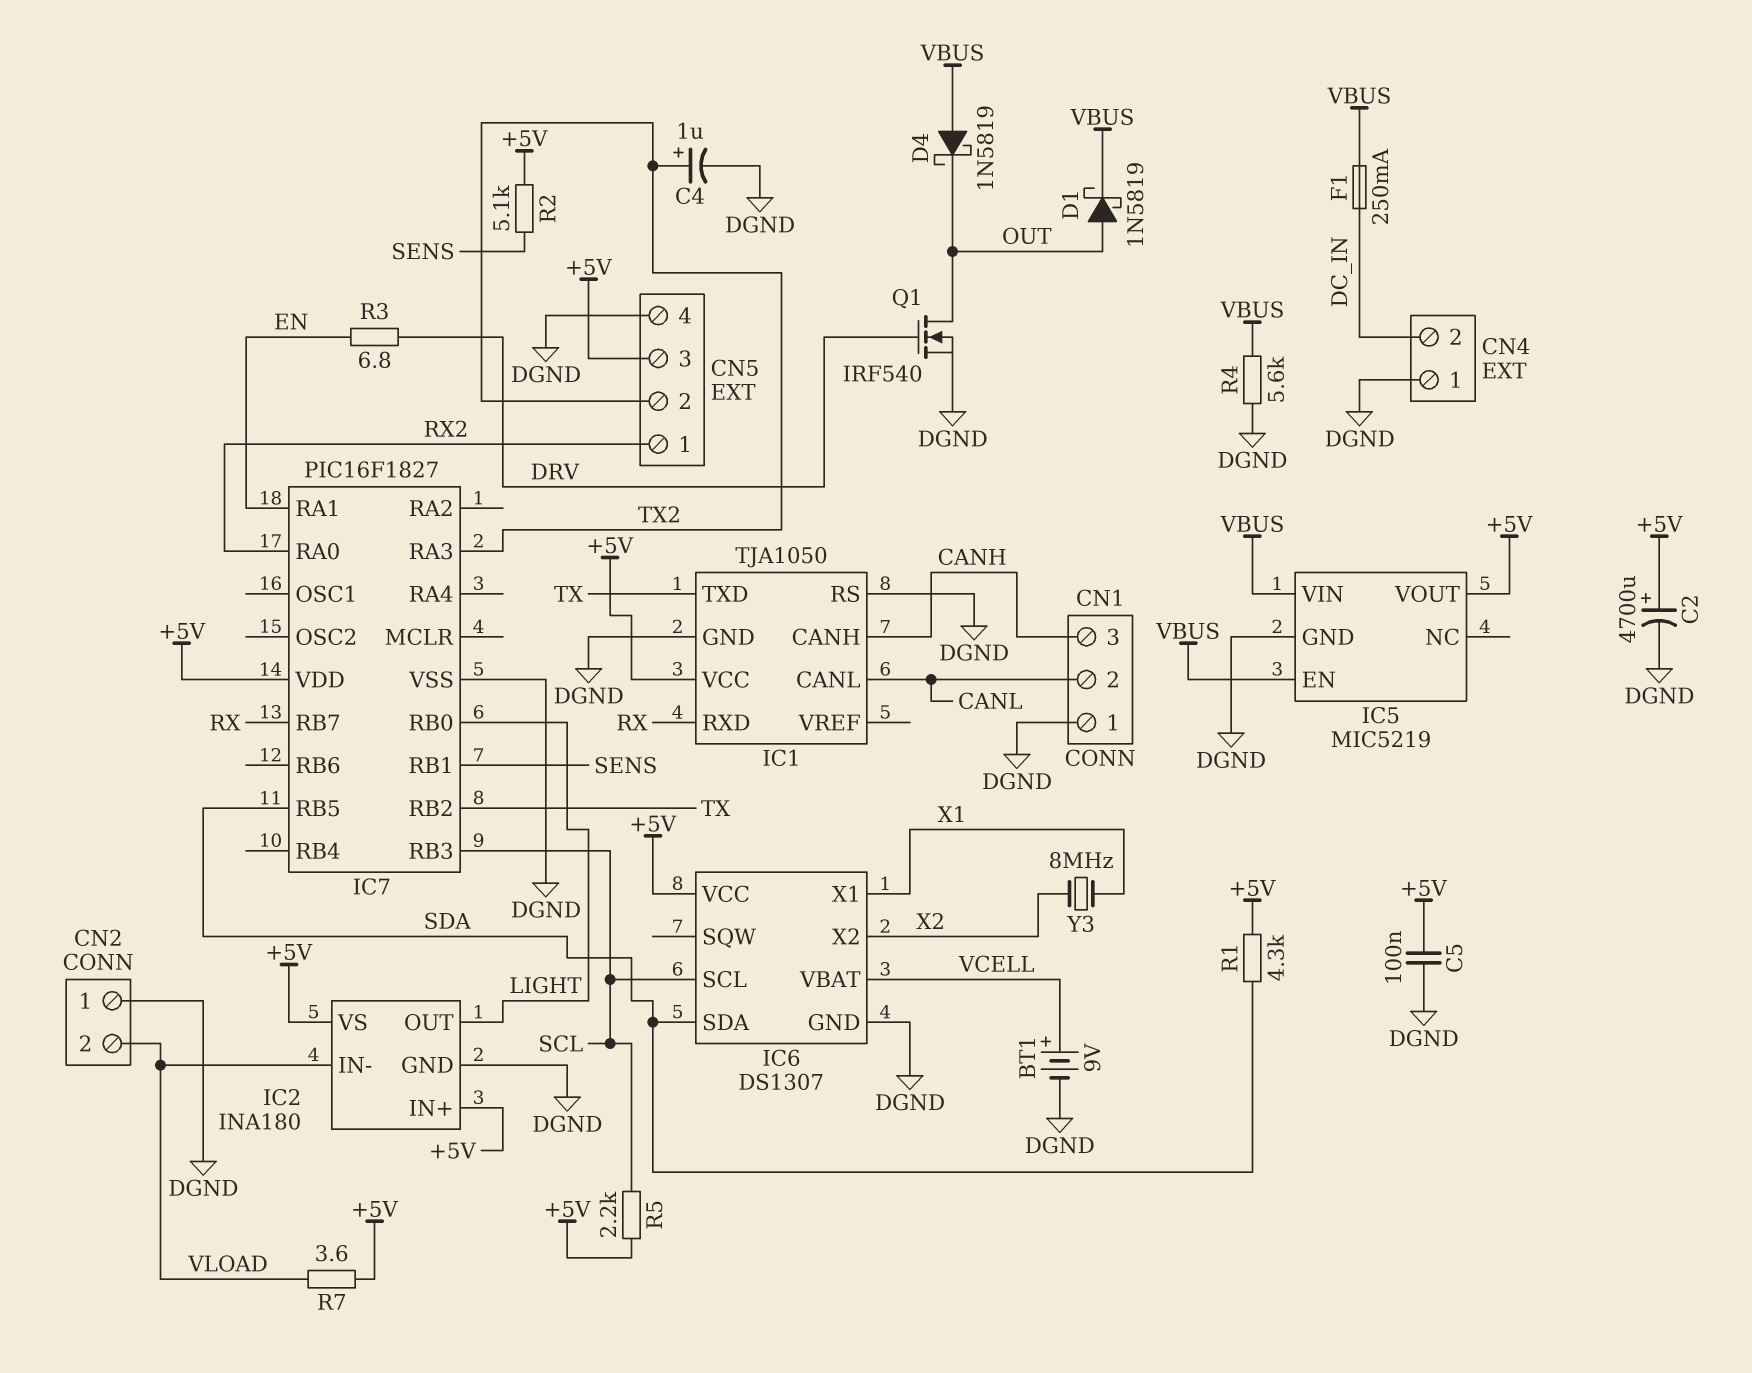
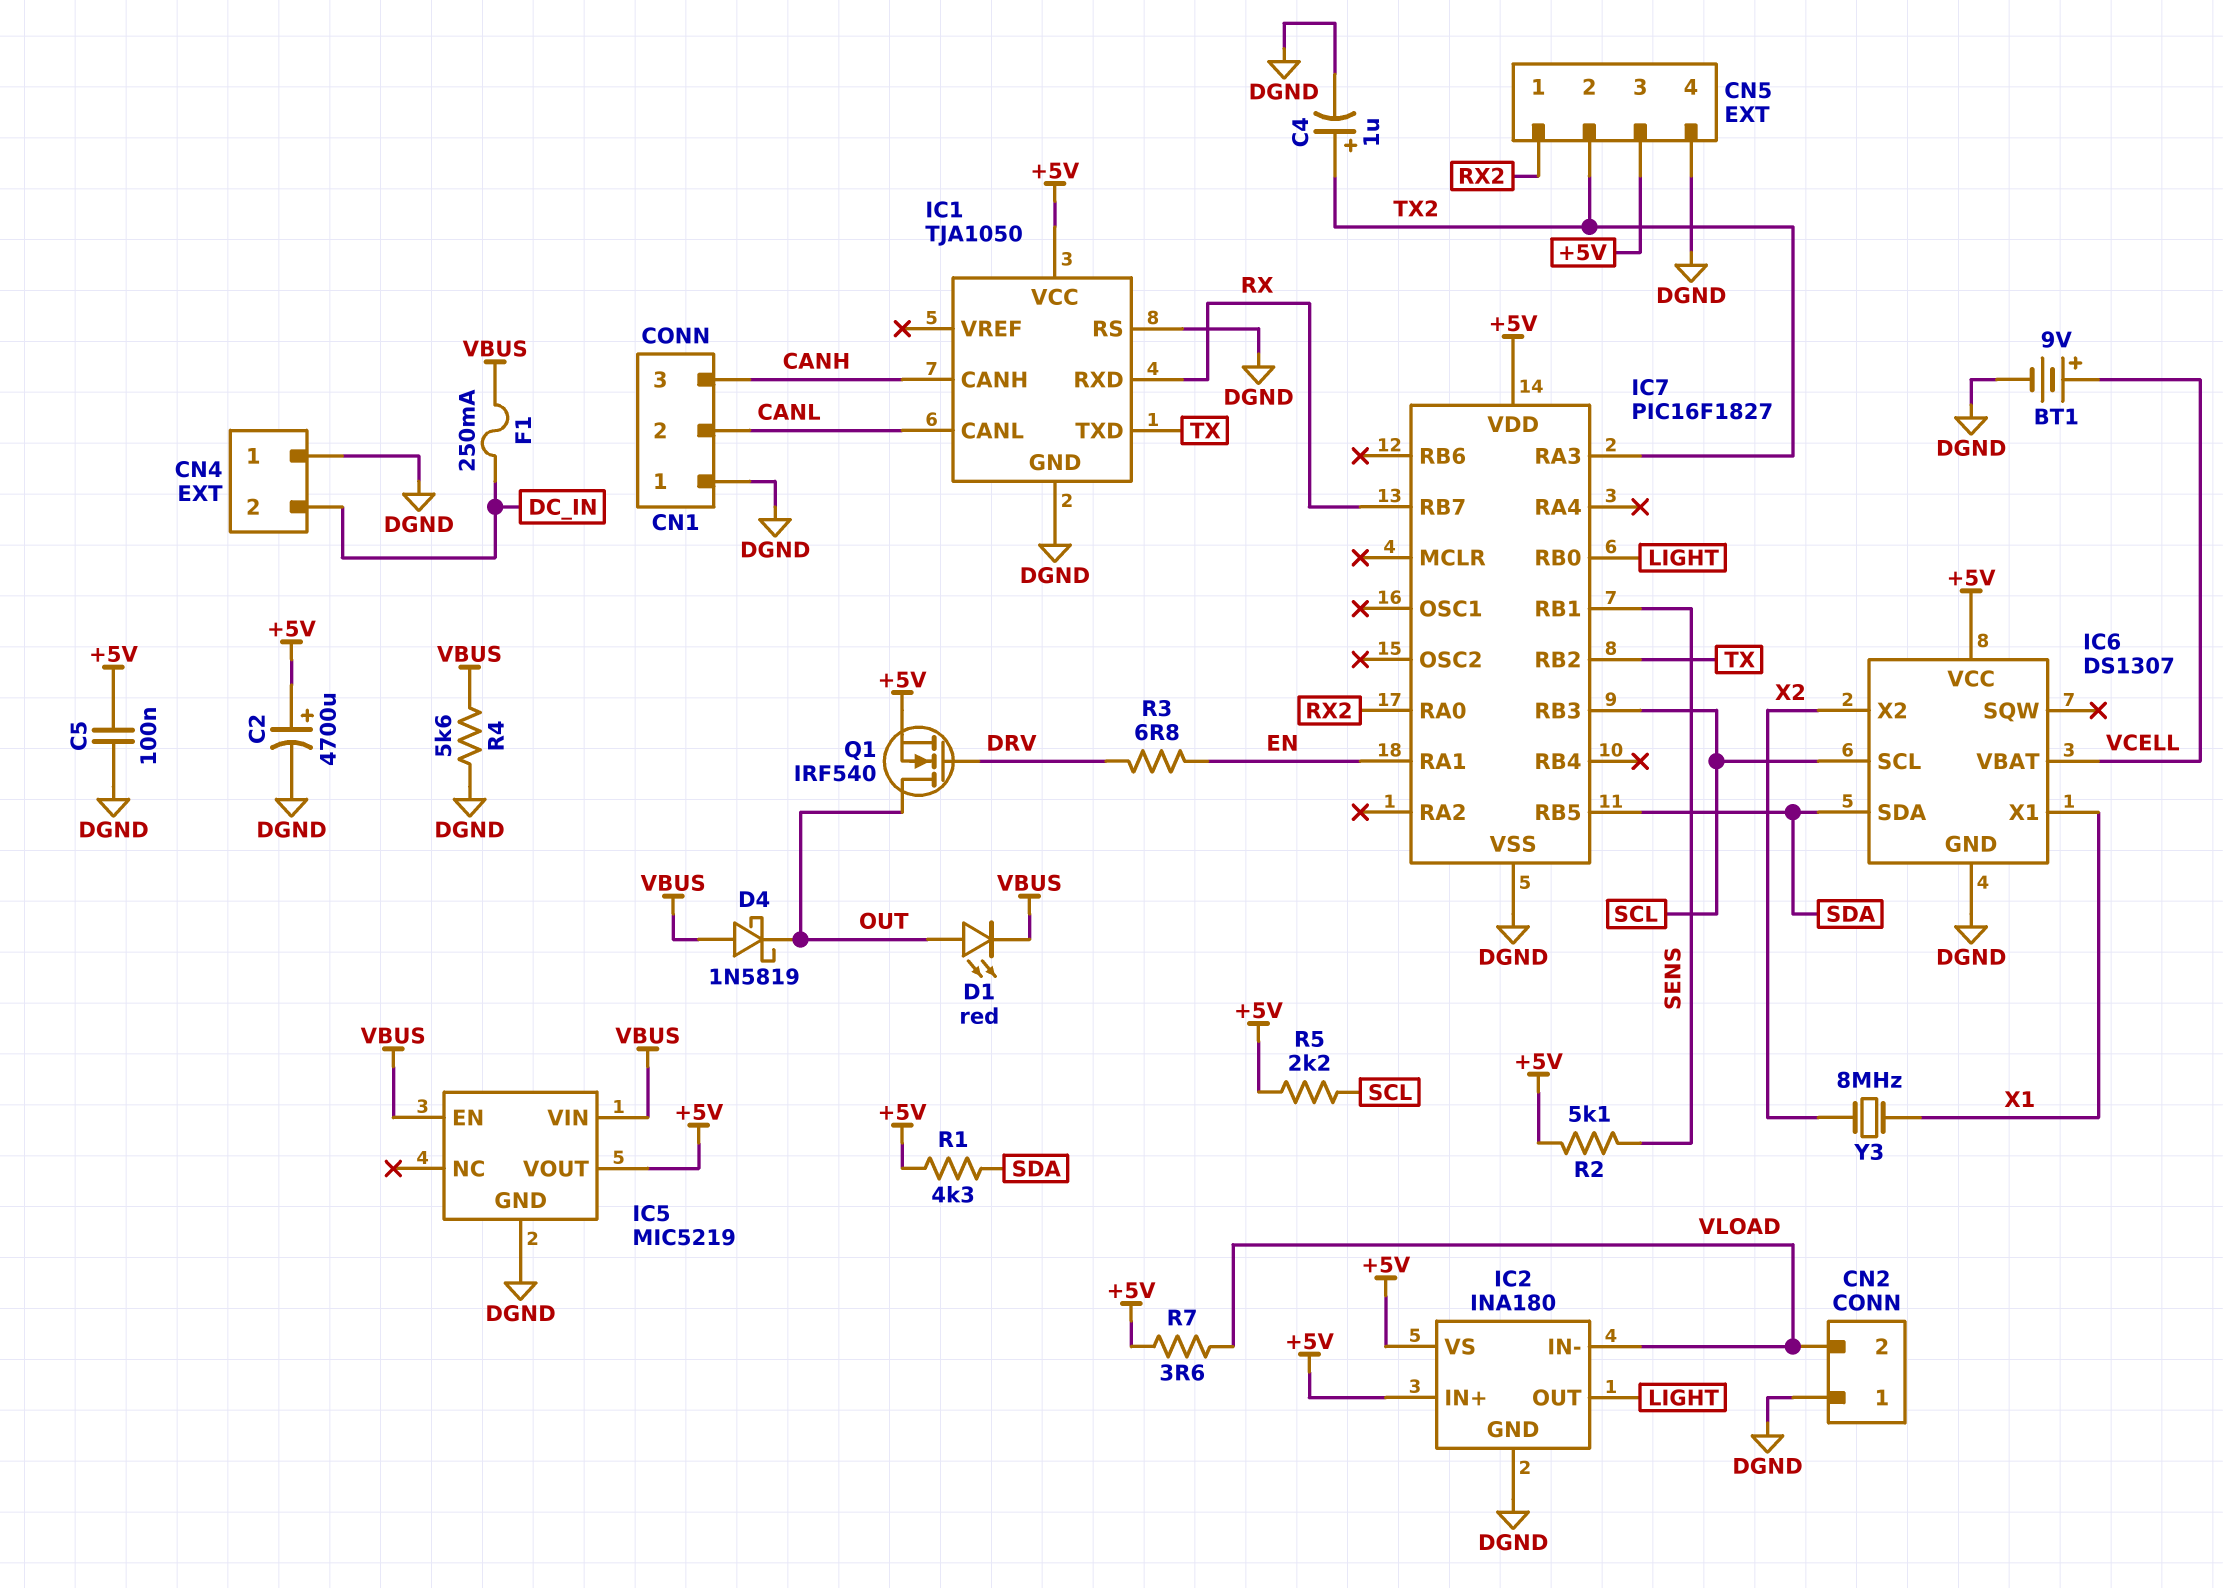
D1: schottky 1N5819 (A OUT, K VBUS) -> LED red (A OUT, K VBUS)
Q1: NMOS IRF540 (G DRV, D OUT, S DGND) -> NMOS IRF540 (G DRV, D OUT, S +5V)

